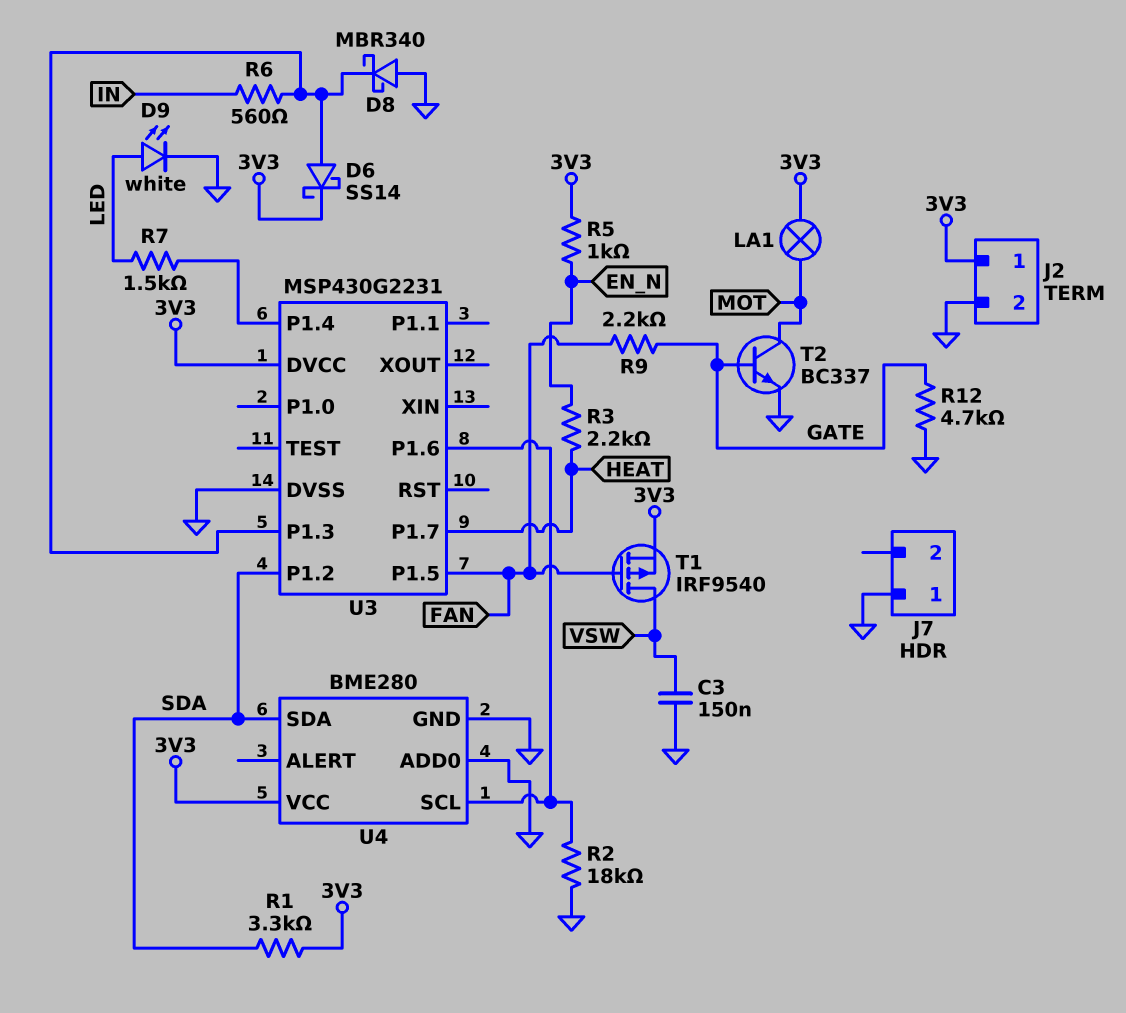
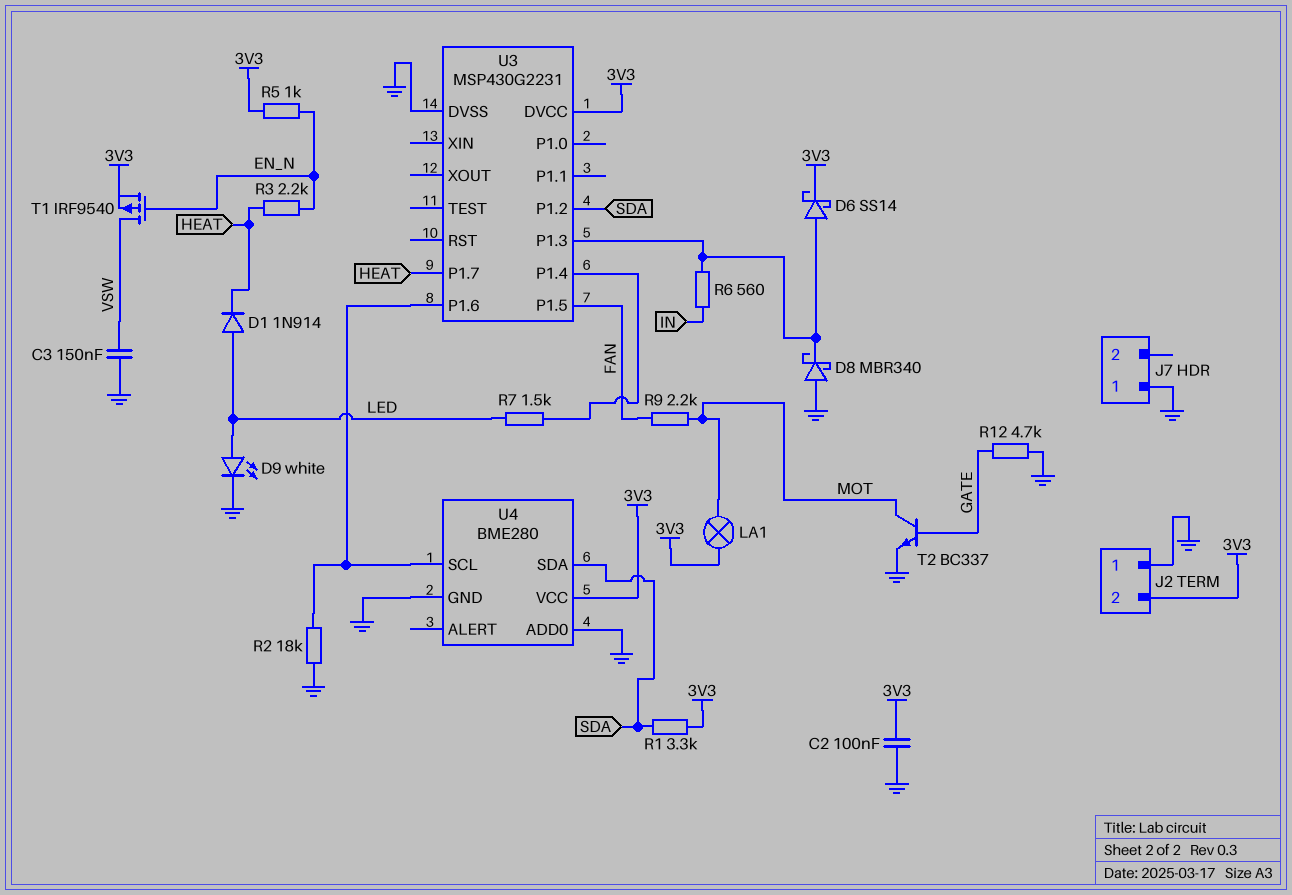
C2: none -> 100nF (3V3, GND)
D1: none -> diode 1N914 (A LED, K HEAT)
J2 pin 1: 3V3 -> GND
J2 pin 2: GND -> 3V3
R9: 2.2k (FAN, GATE) -> 2.2k (FAN, MOT)
T1: PMOS IRF9540 (G FAN, D VSW, S 3V3) -> PMOS IRF9540 (G EN_N, D VSW, S 3V3)

